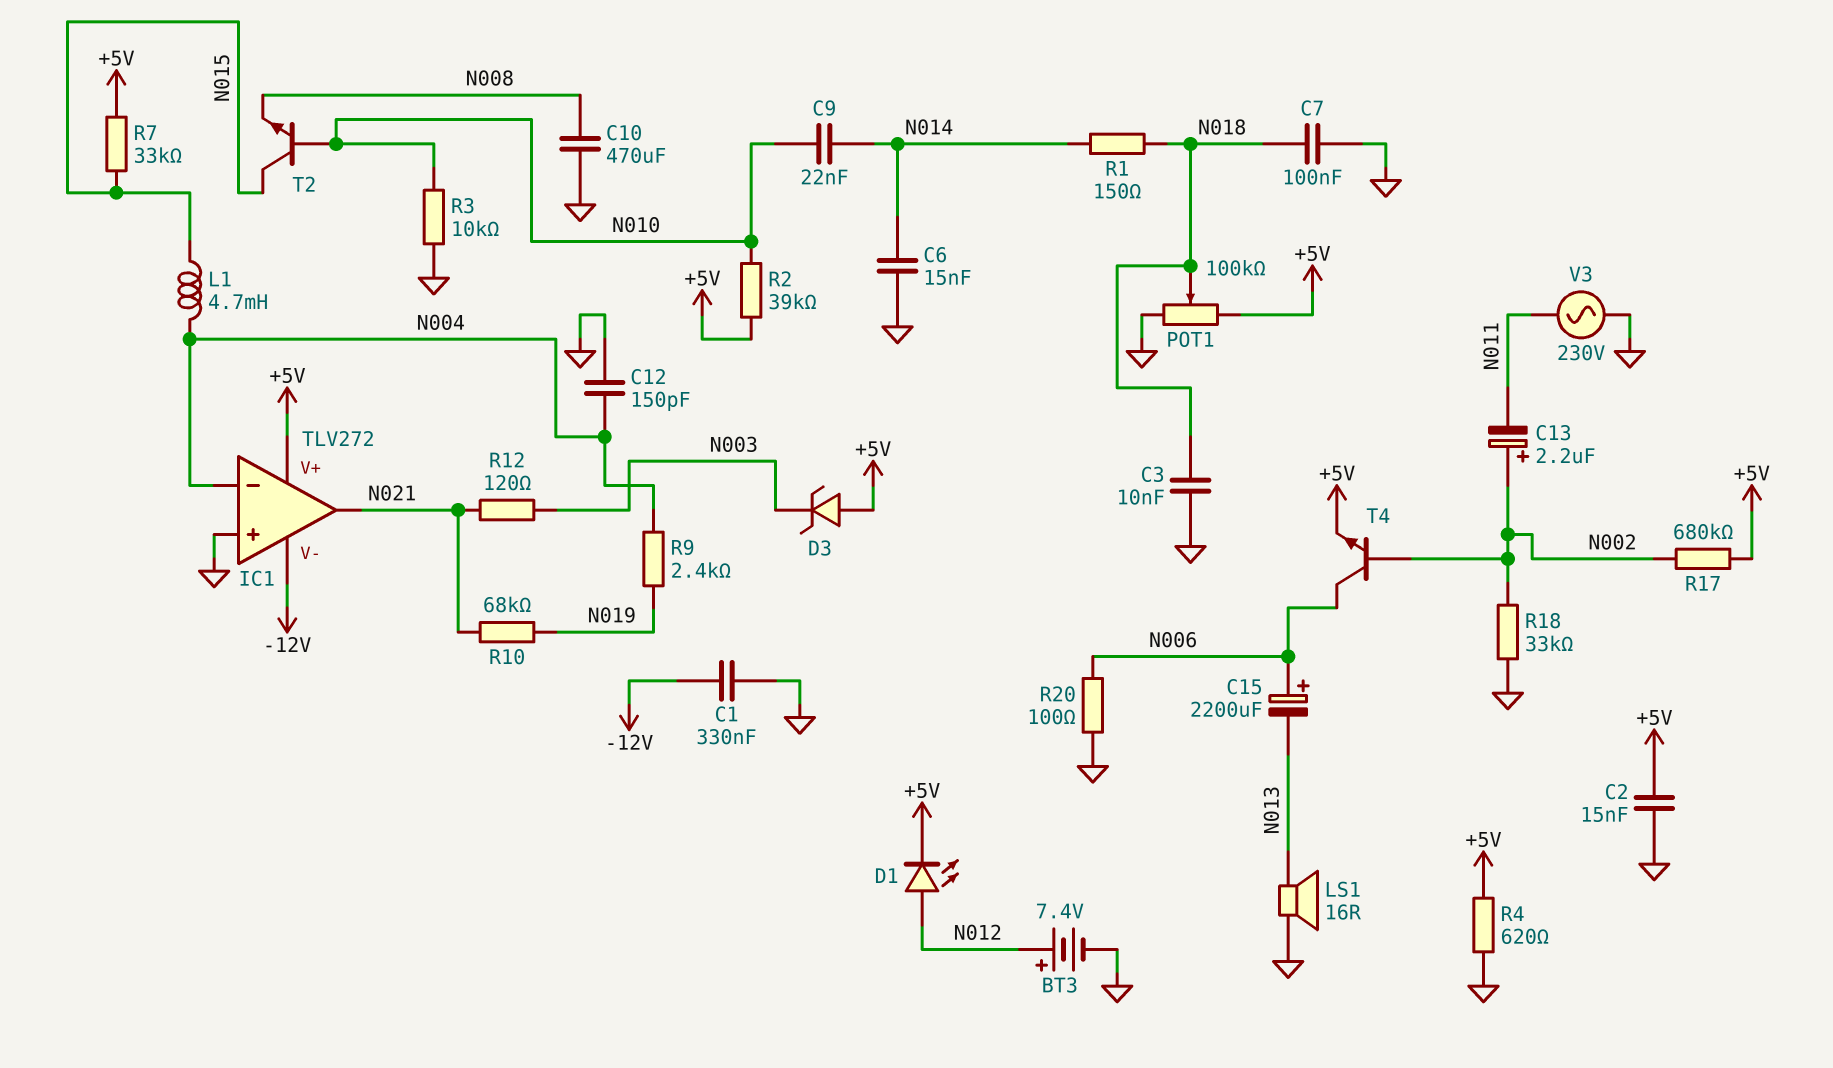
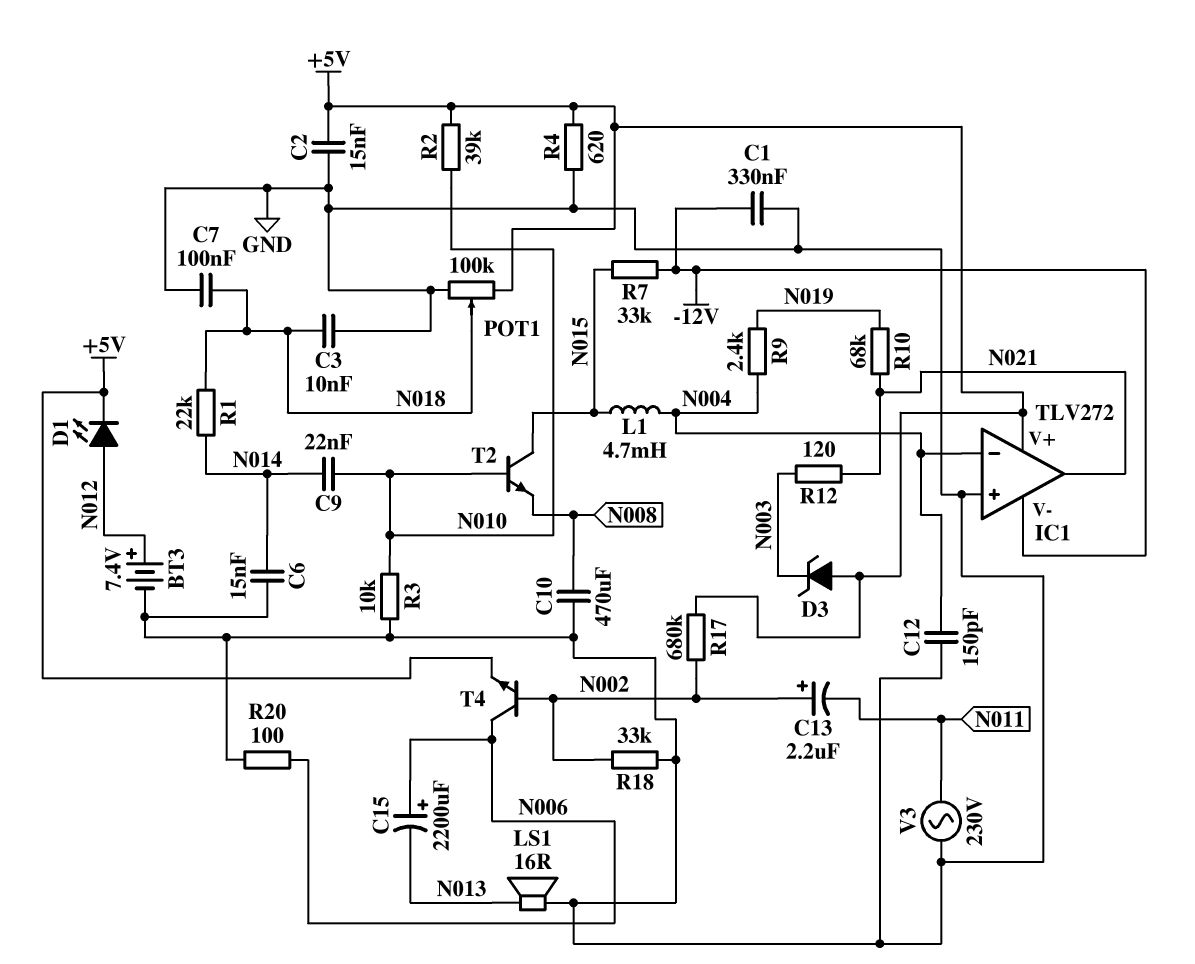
R1: 150 (N014, N018) -> 22k (N014, N018)
R7: 33k (+5V, N015) -> 33k (-12V, N015)

